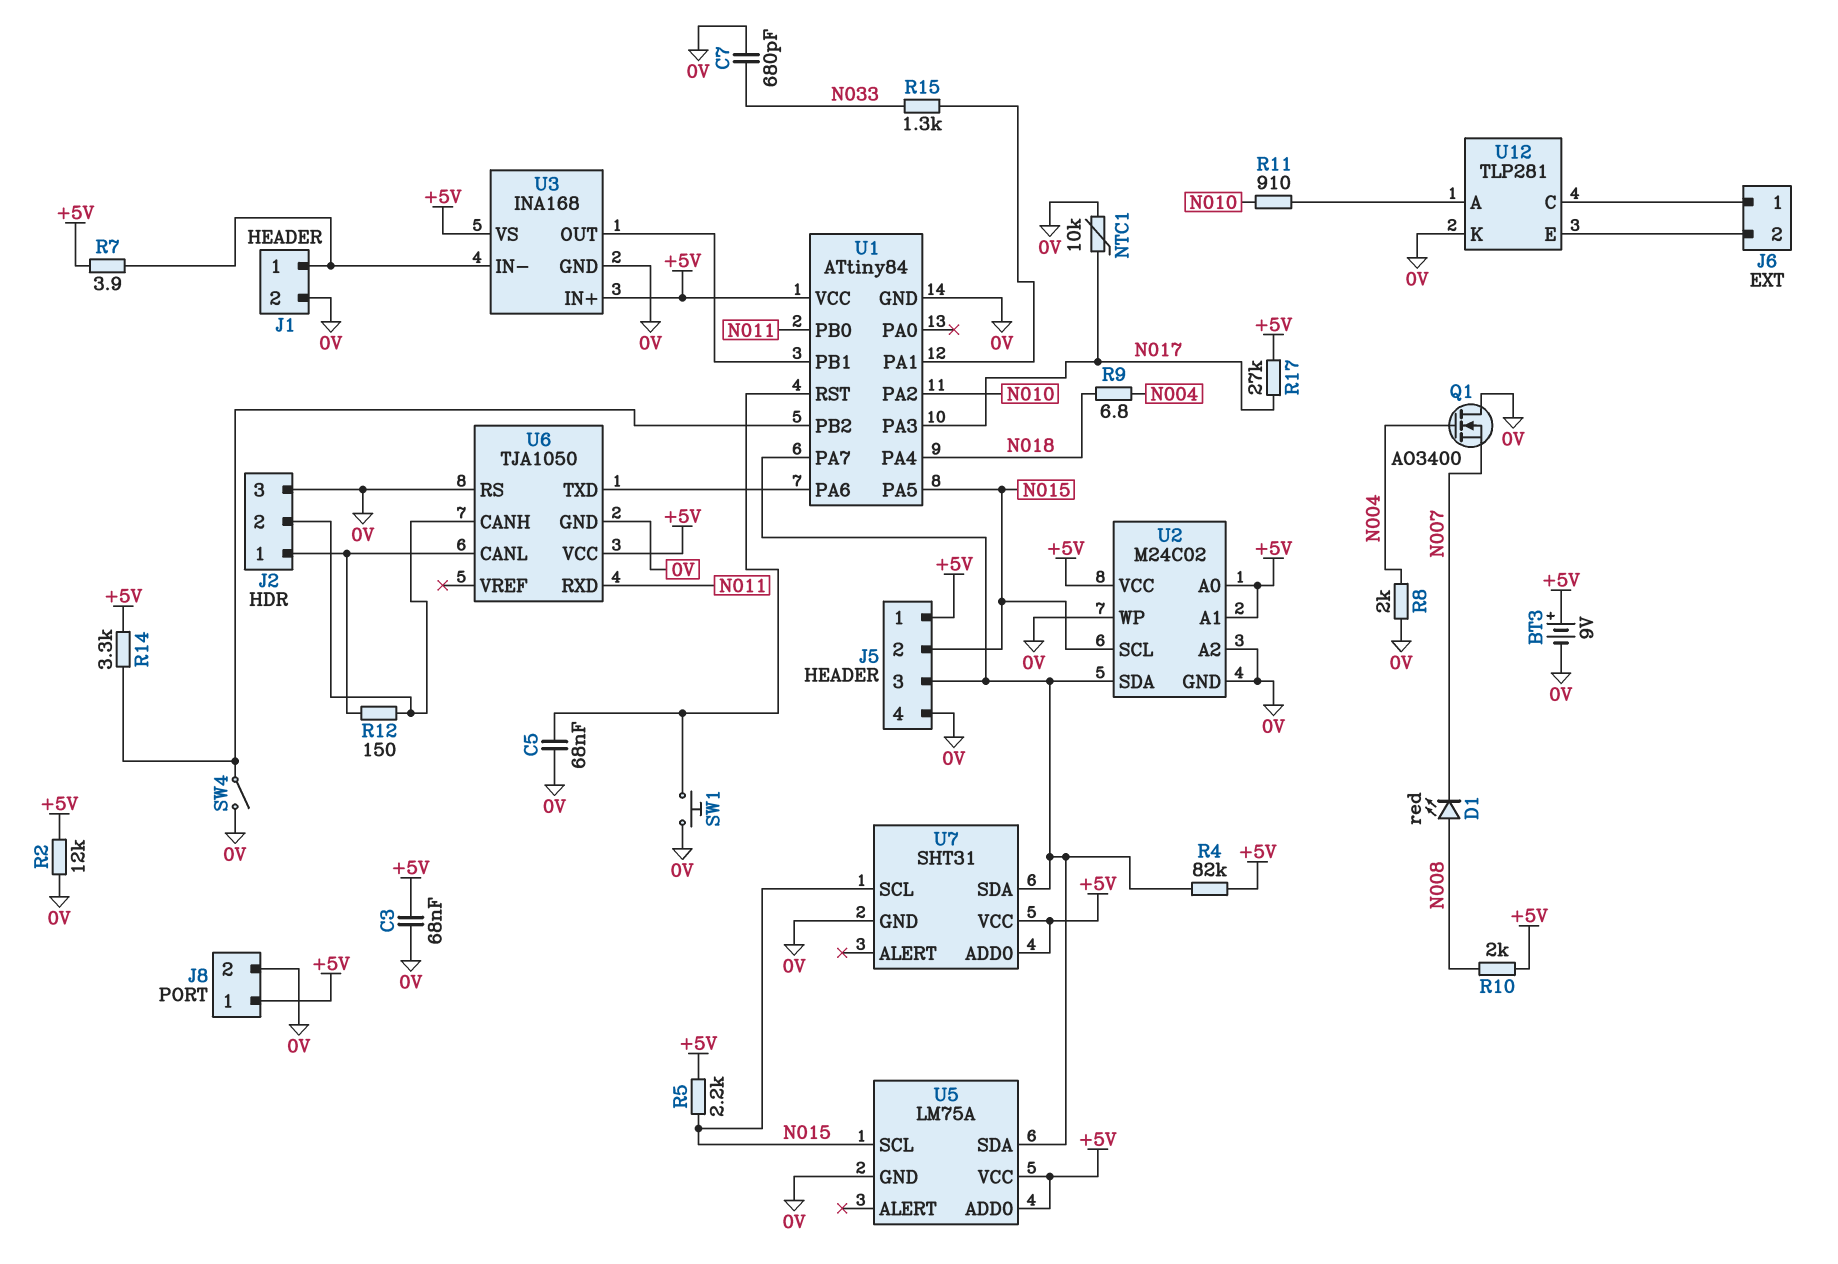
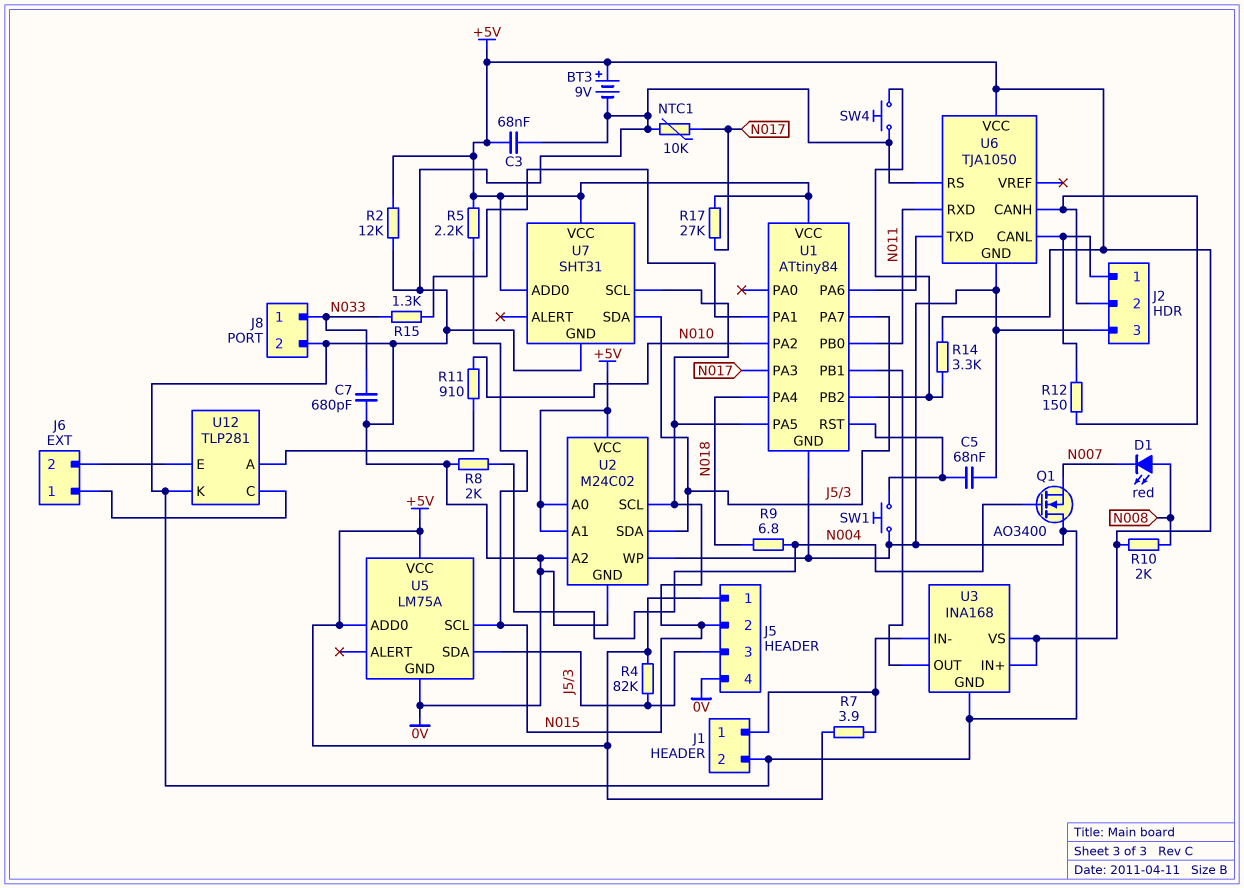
J8 pin 1: +5V -> N033
SW4: switch (0V, U1/PB2) -> button (0V, U1/PB2)

